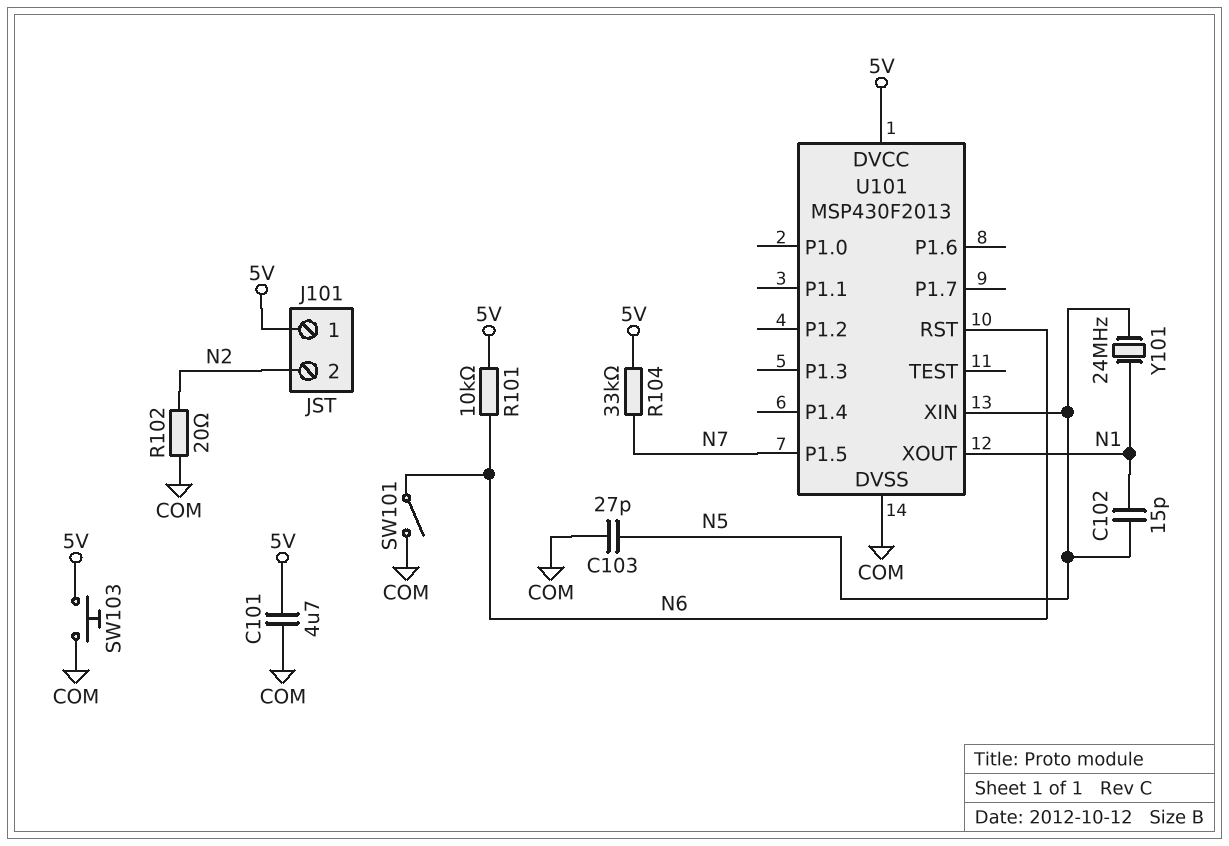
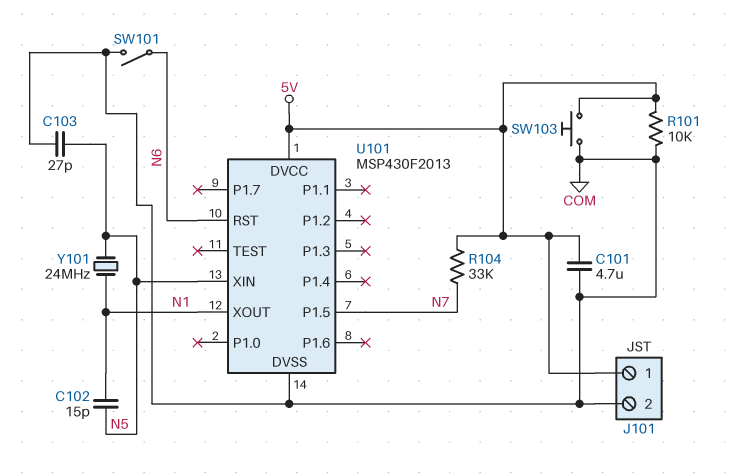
J101 pin 2: N2 -> COM
R101: 10k (5V, N6) -> 10k (5V, COM)
R102: 20 (COM, N2) -> none

